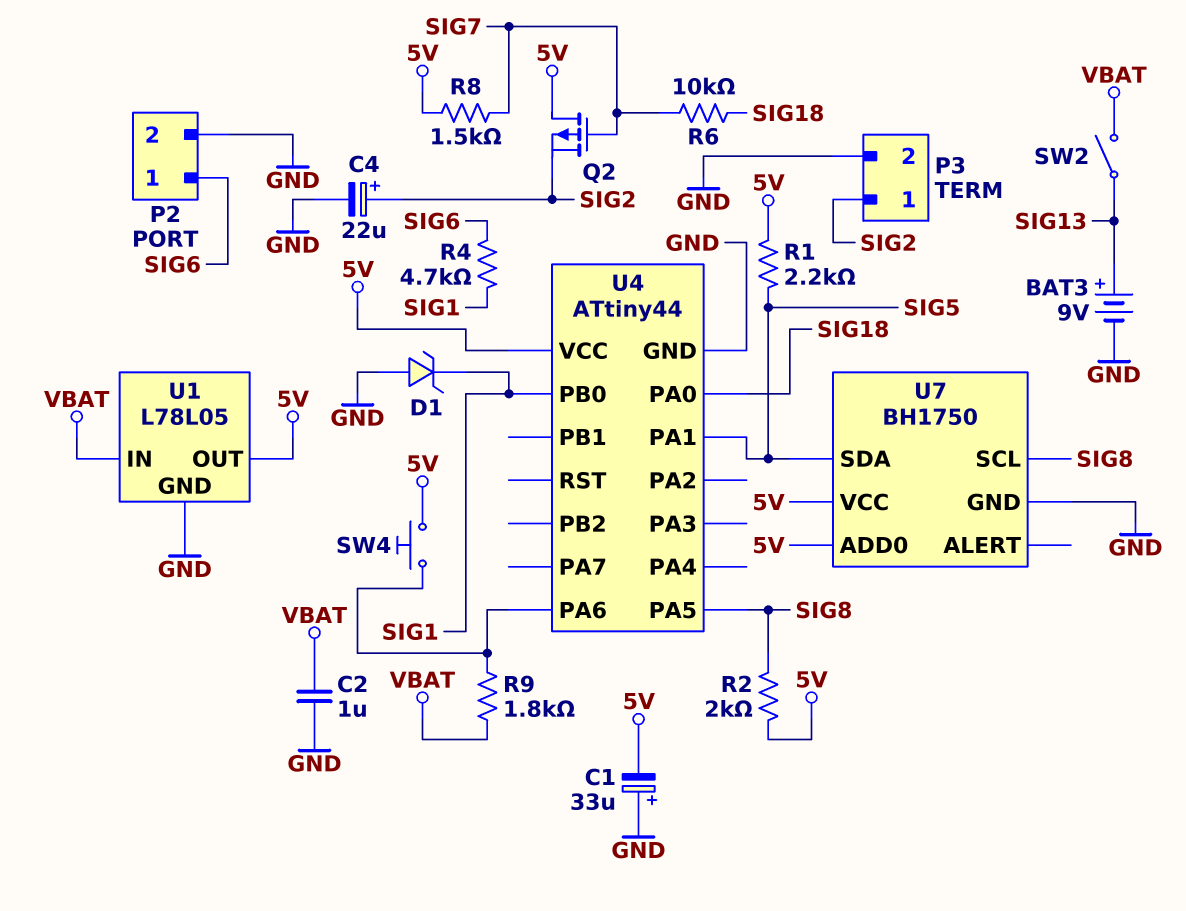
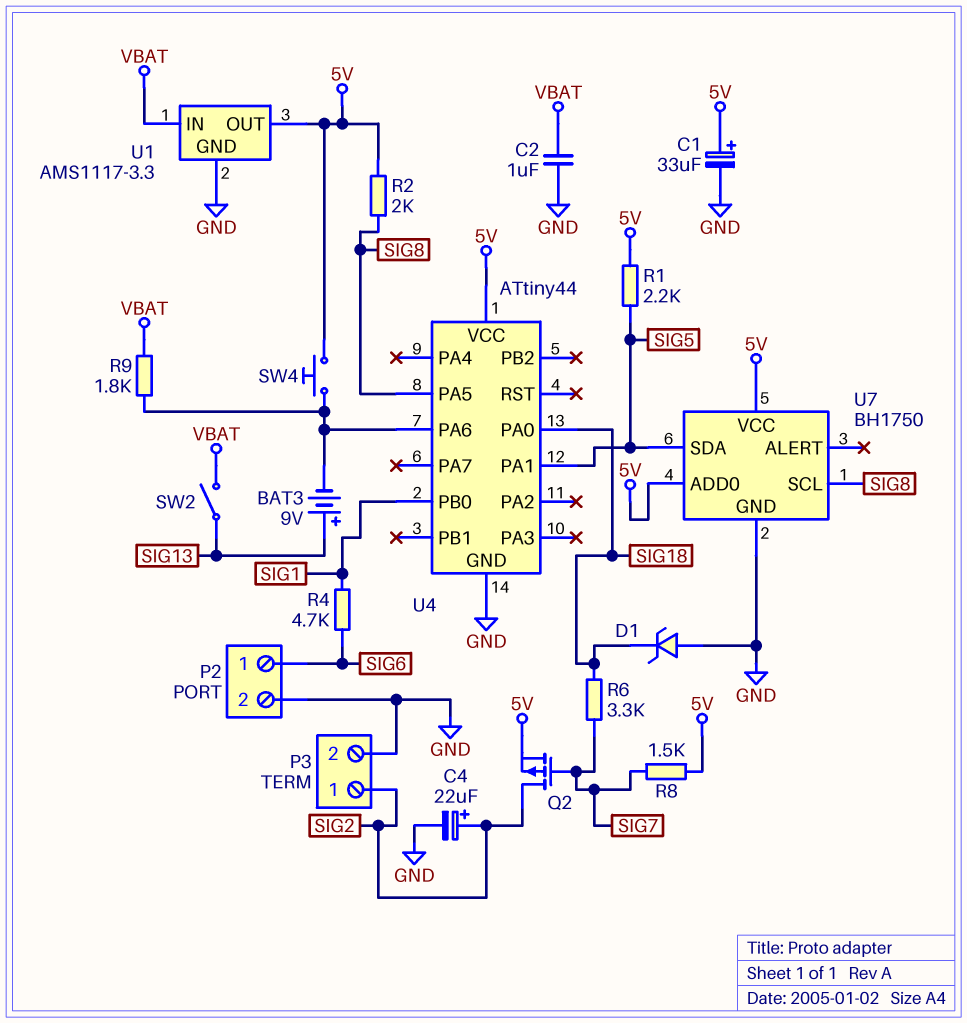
BAT3: 9V (plus SIG13, minus GND) -> 9V (plus SIG13, minus U4/PA6)
C1: 33uF (plus GND, minus 5V) -> 33uF (plus 5V, minus GND)
D1: zener (A GND, K SIG1) -> zener (A GND, K SIG18)
Q2: PMOS (G SIG7, D 5V, S SIG2) -> PMOS (G SIG7, D SIG2, S 5V)
R6: 10k (SIG7, SIG18) -> 3.3k (SIG7, SIG18)
U1: L78L05 -> AMS1117-3.3

